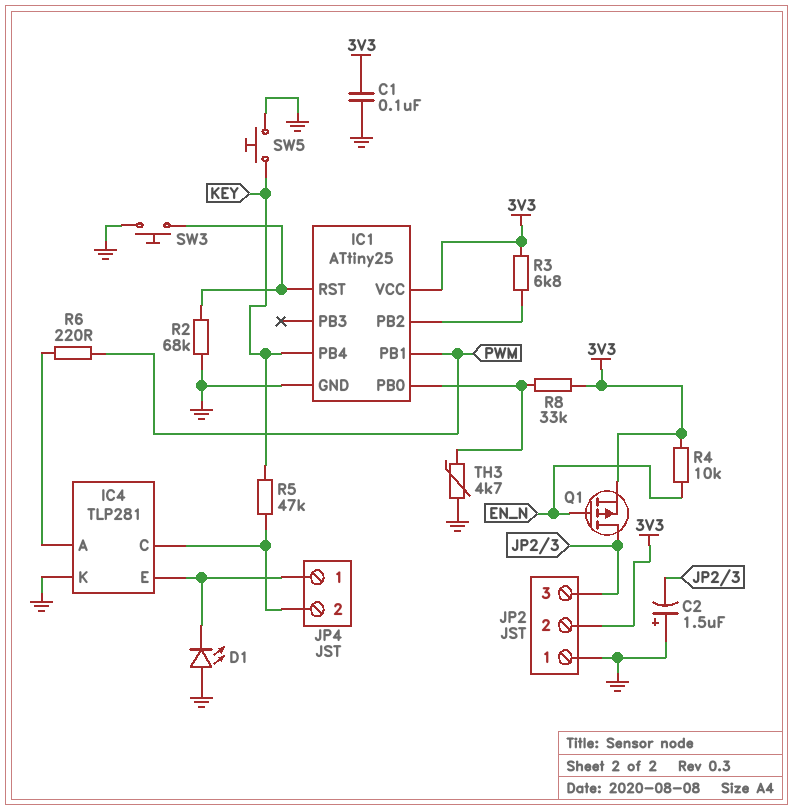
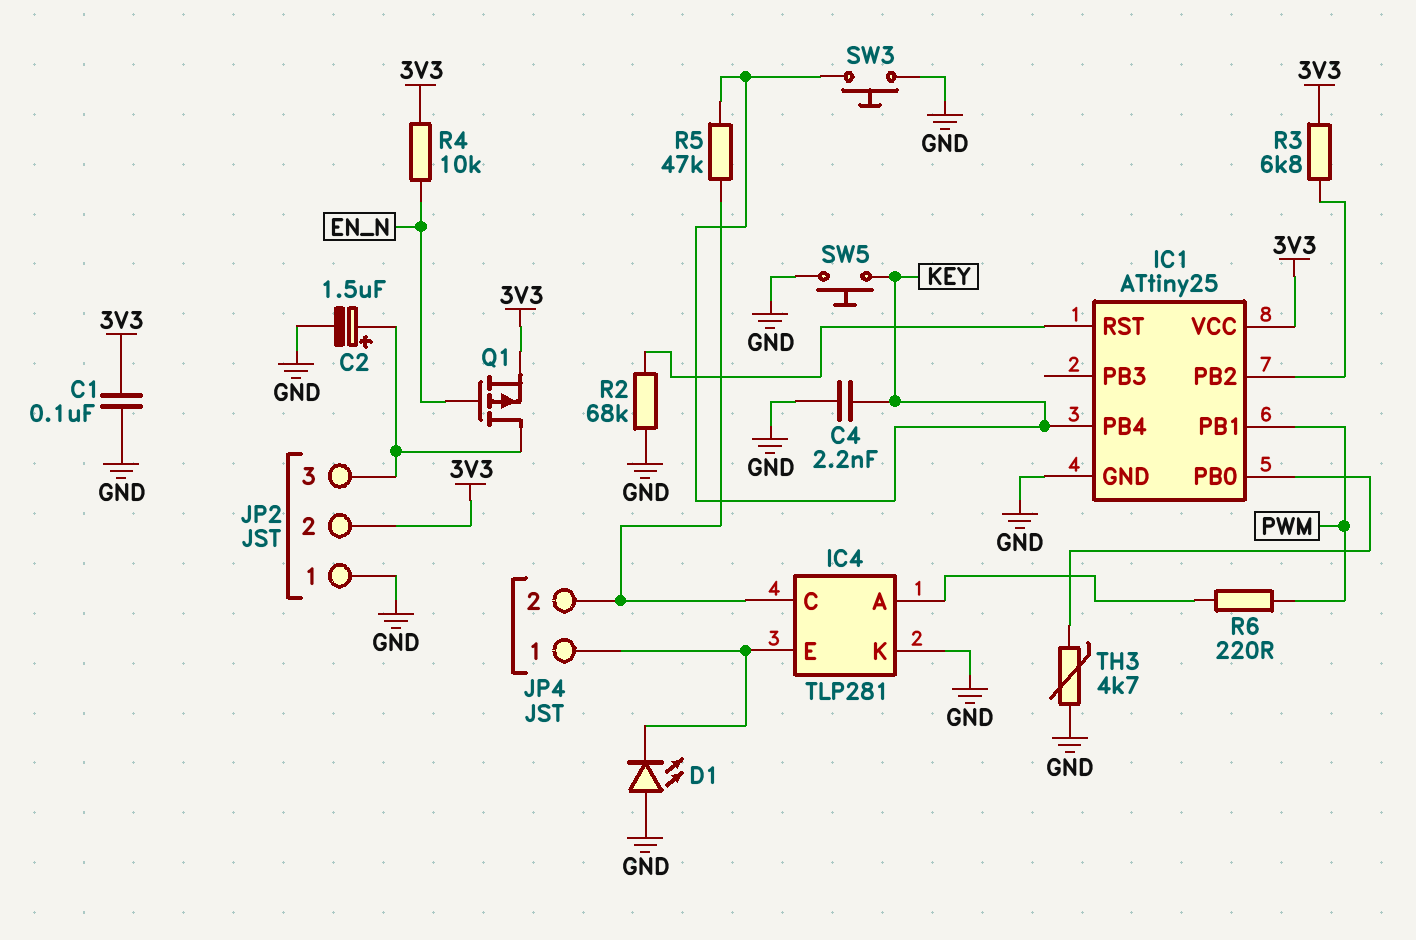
C2: 1.5uF (plus GND, minus JP2/3) -> 1.5uF (plus JP2/3, minus GND)
C4: none -> 2.2nF (GND, KEY)
R8: 33k (3V3, IC1/PB0) -> none
SW3: button (GND, IC1/RST) -> button (GND, KEY)

